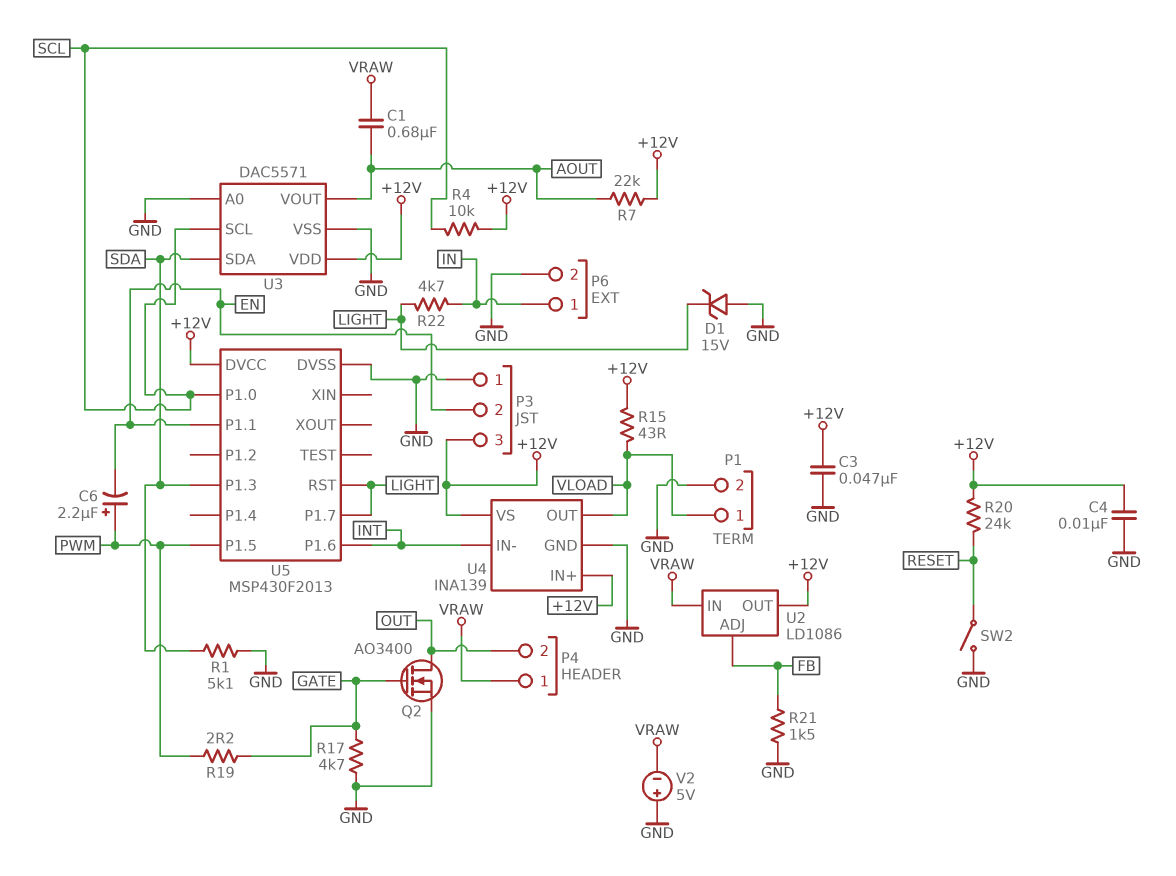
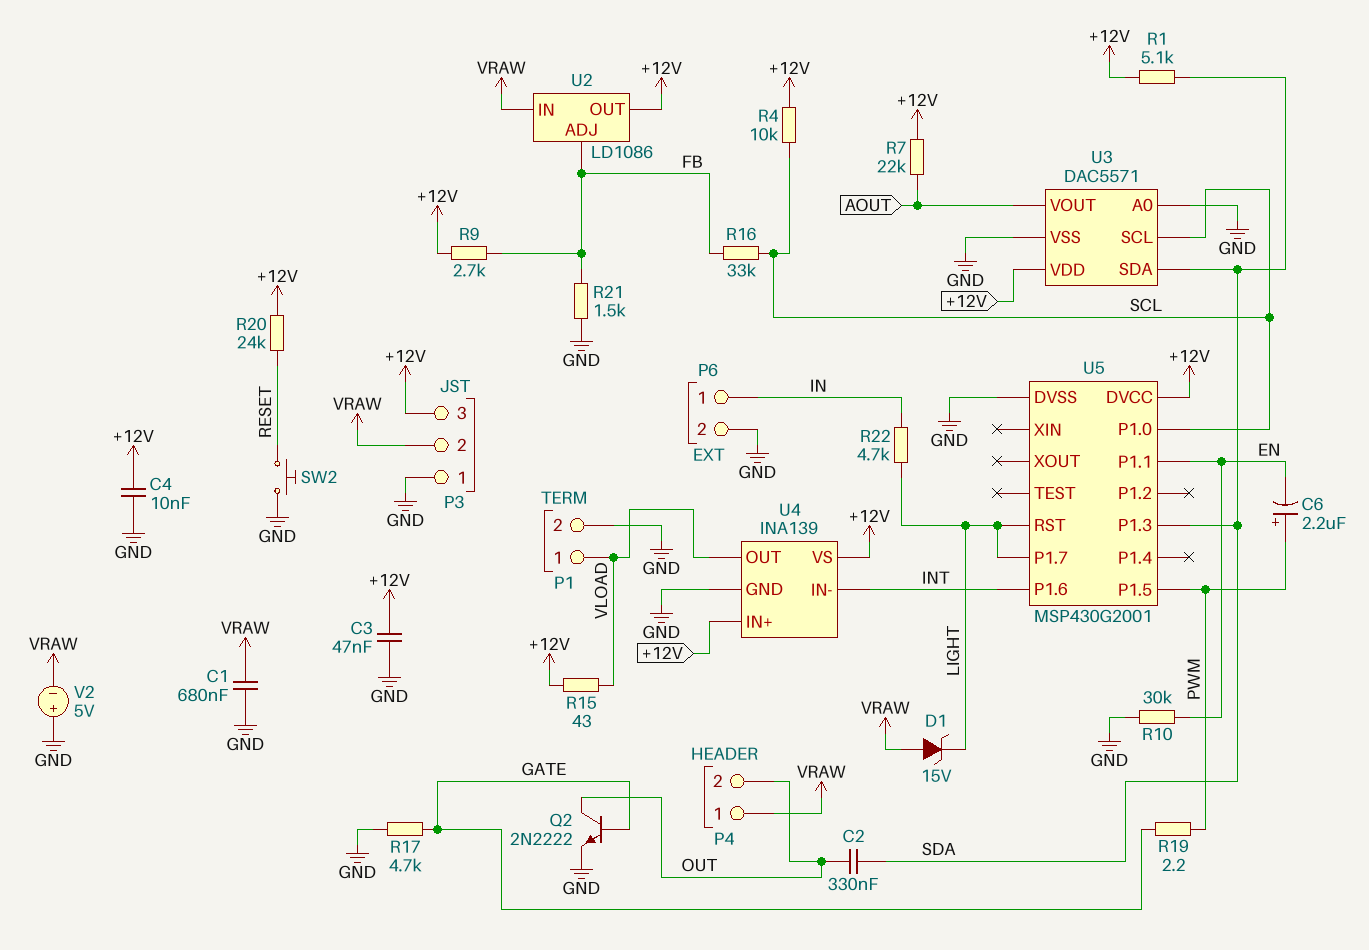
C1: 680nF (AOUT, VRAW) -> 680nF (GND, VRAW)
C2: none -> 330nF (OUT, SDA)
D1: zener 15V (A GND, K LIGHT) -> zener 15V (A VRAW, K LIGHT)
P3 pin 2: EN -> VRAW
Q2: NMOS AO3400 (G GATE, D OUT, S GND) -> NPN 2N2222 (B GATE, C OUT, E GND)
R1: 5.1k (GND, SDA) -> 5.1k (+12V, SDA)
R9: none -> 2.7k (+12V, FB)
R10: none -> 30k (EN, GND)
R16: none -> 33k (FB, SCL)
SW2: switch (GND, RESET) -> button (GND, RESET)
U5: MSP430F2013 -> MSP430G2001

